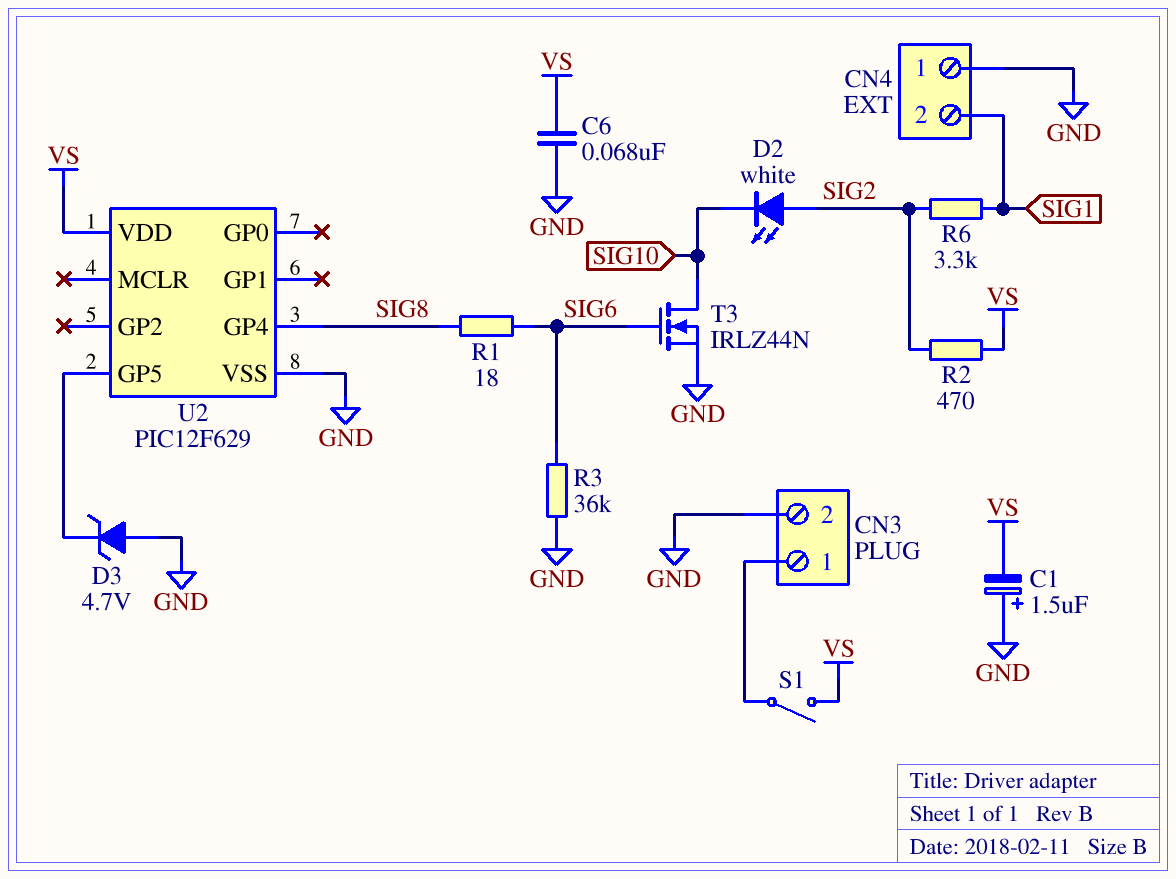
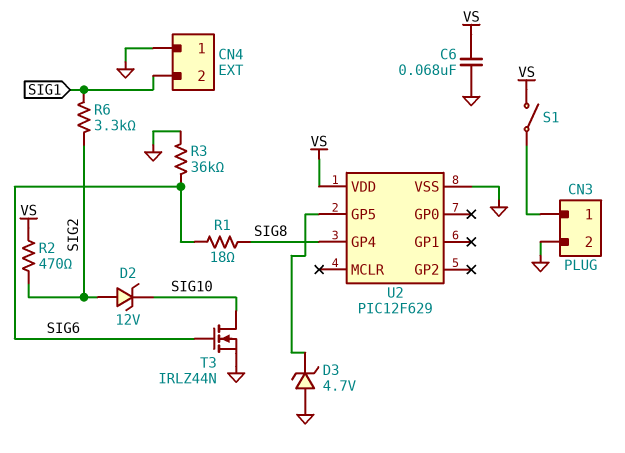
C1: 1.5uF (plus GND, minus VS) -> none
D2: LED white (A SIG2, K SIG10) -> zener 12V (A SIG2, K SIG10)

